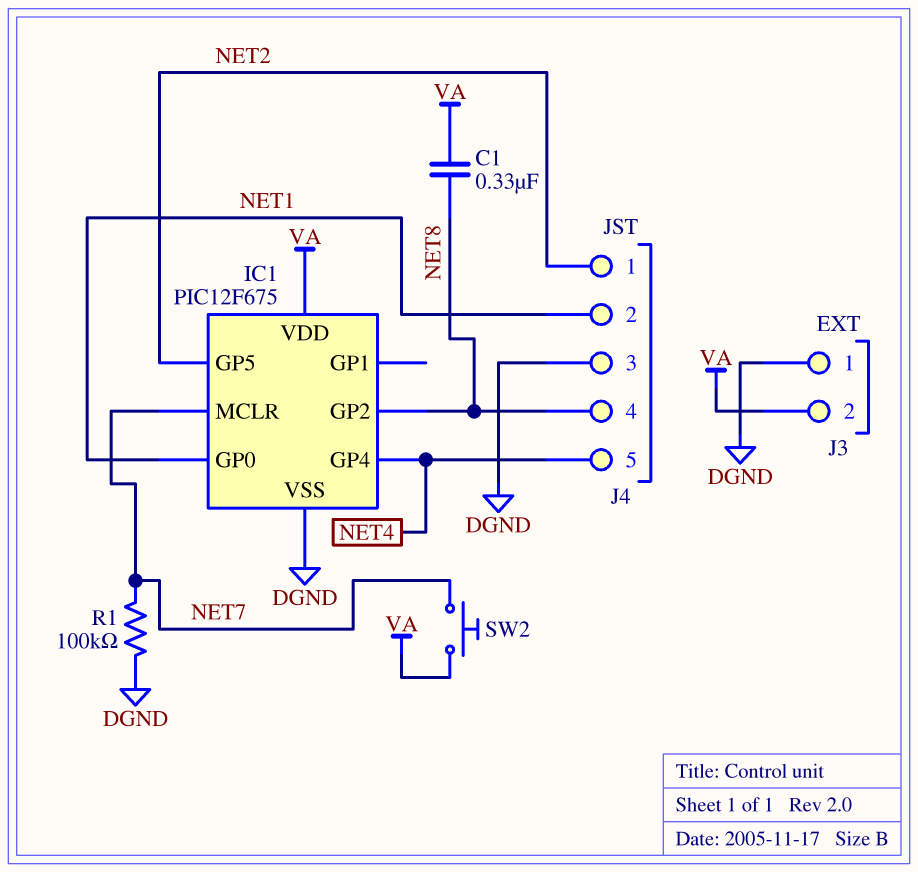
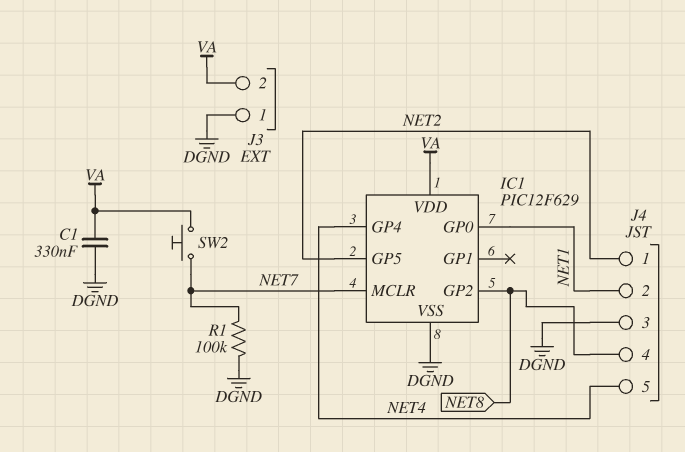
C1: 330nF (NET8, VA) -> 330nF (DGND, VA)
IC1: PIC12F675 -> PIC12F629

